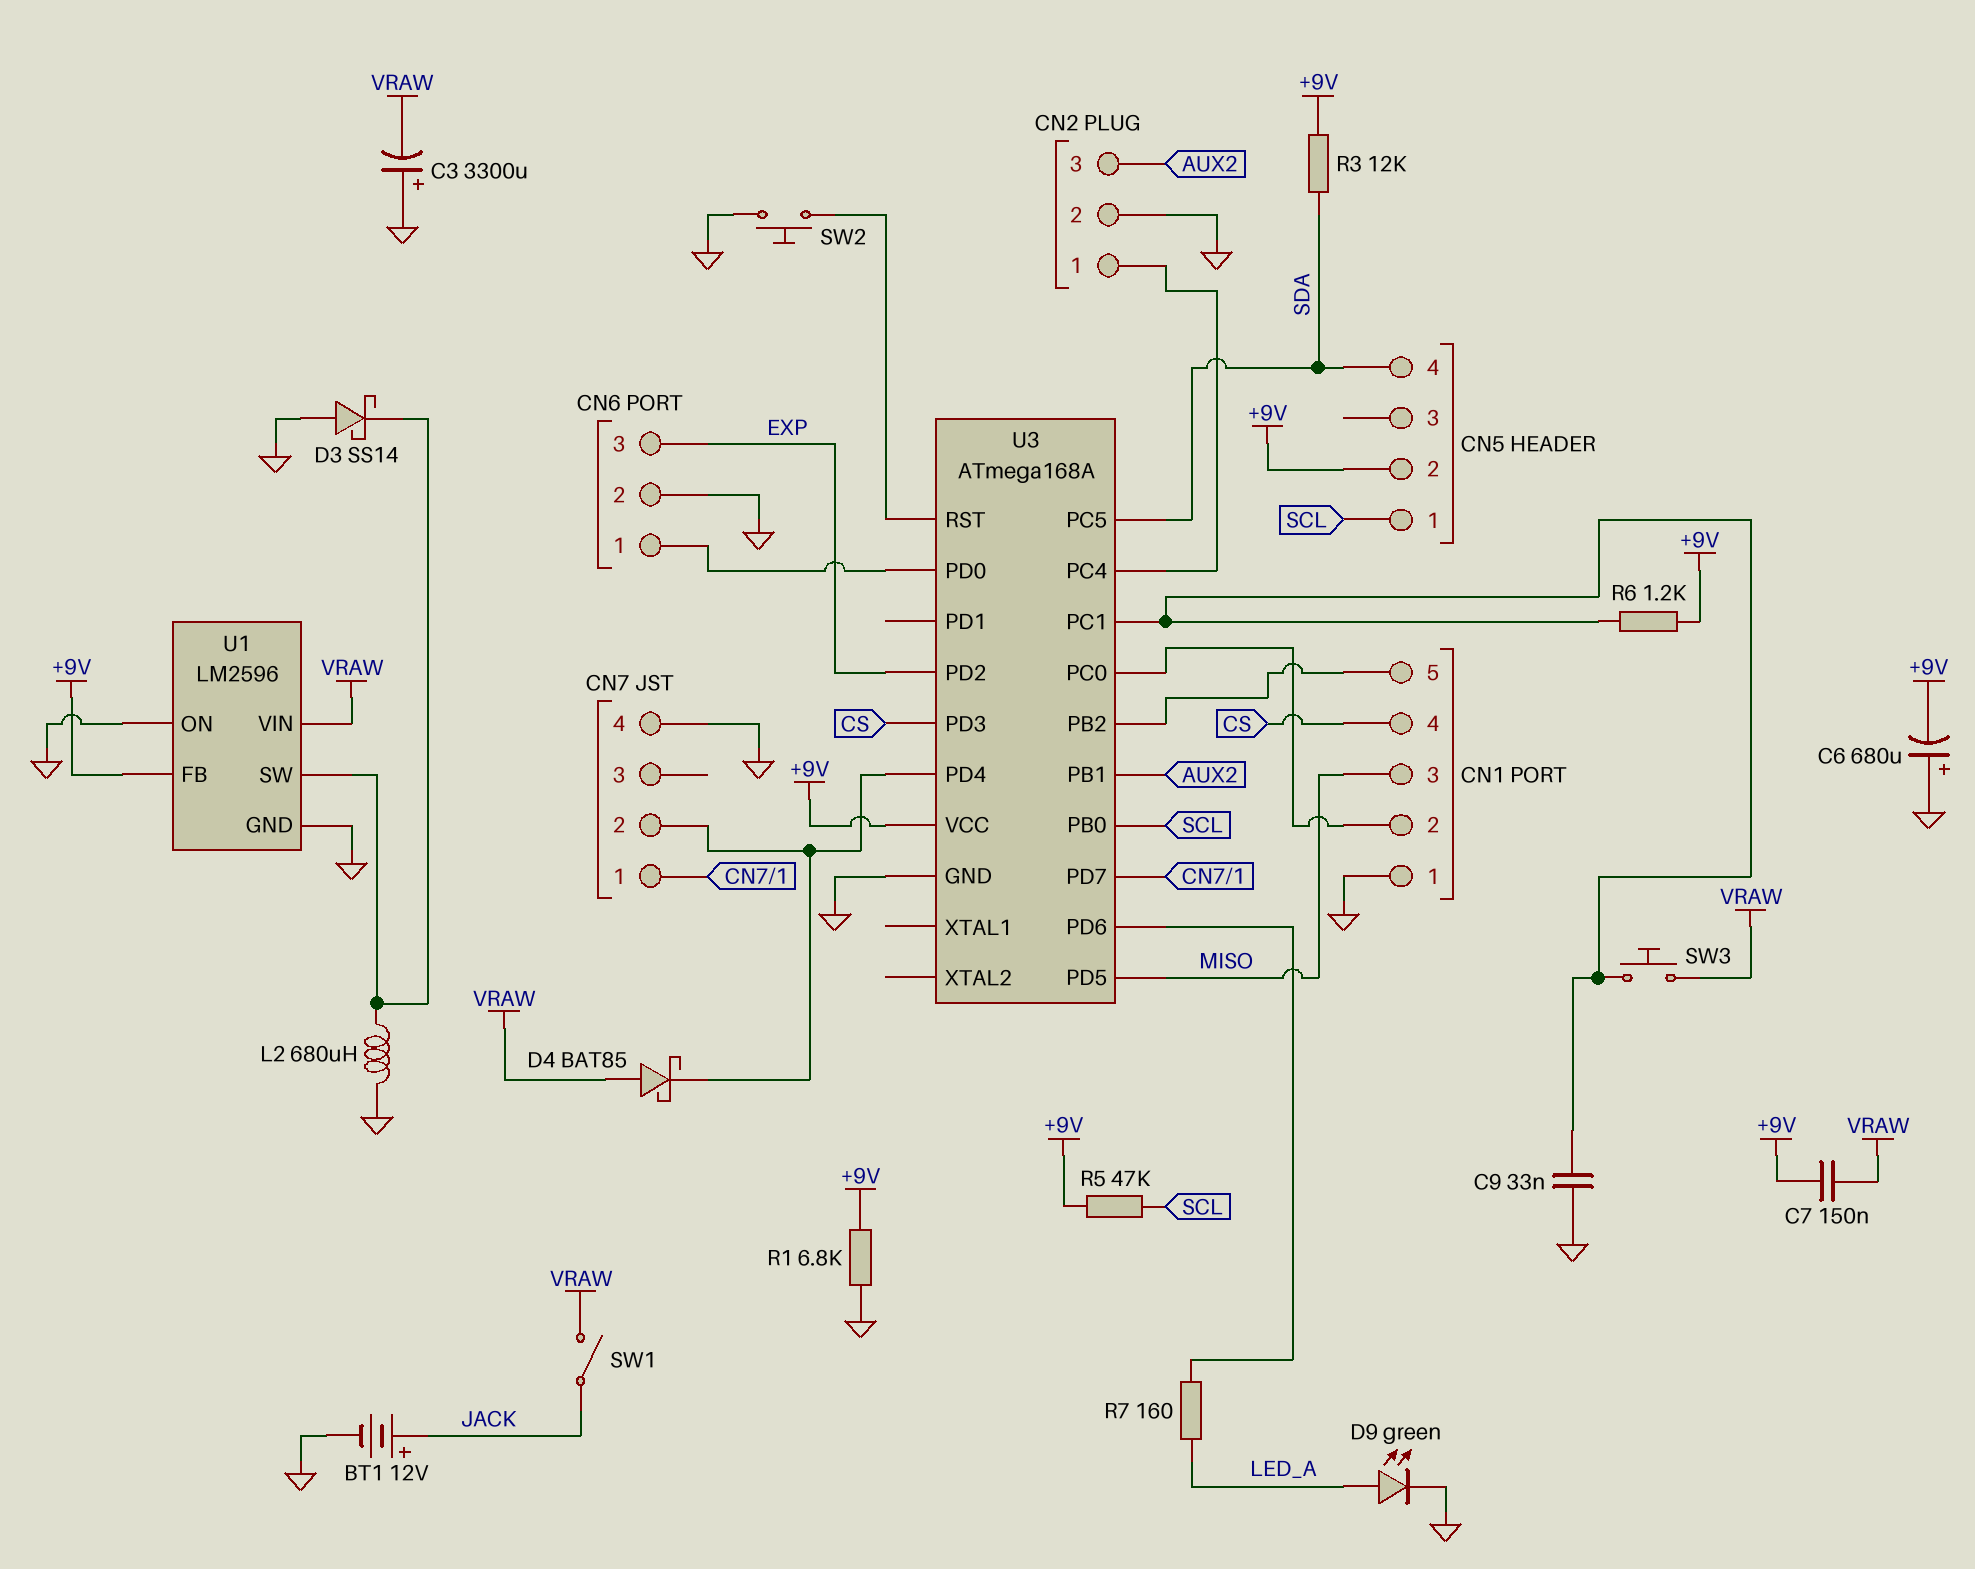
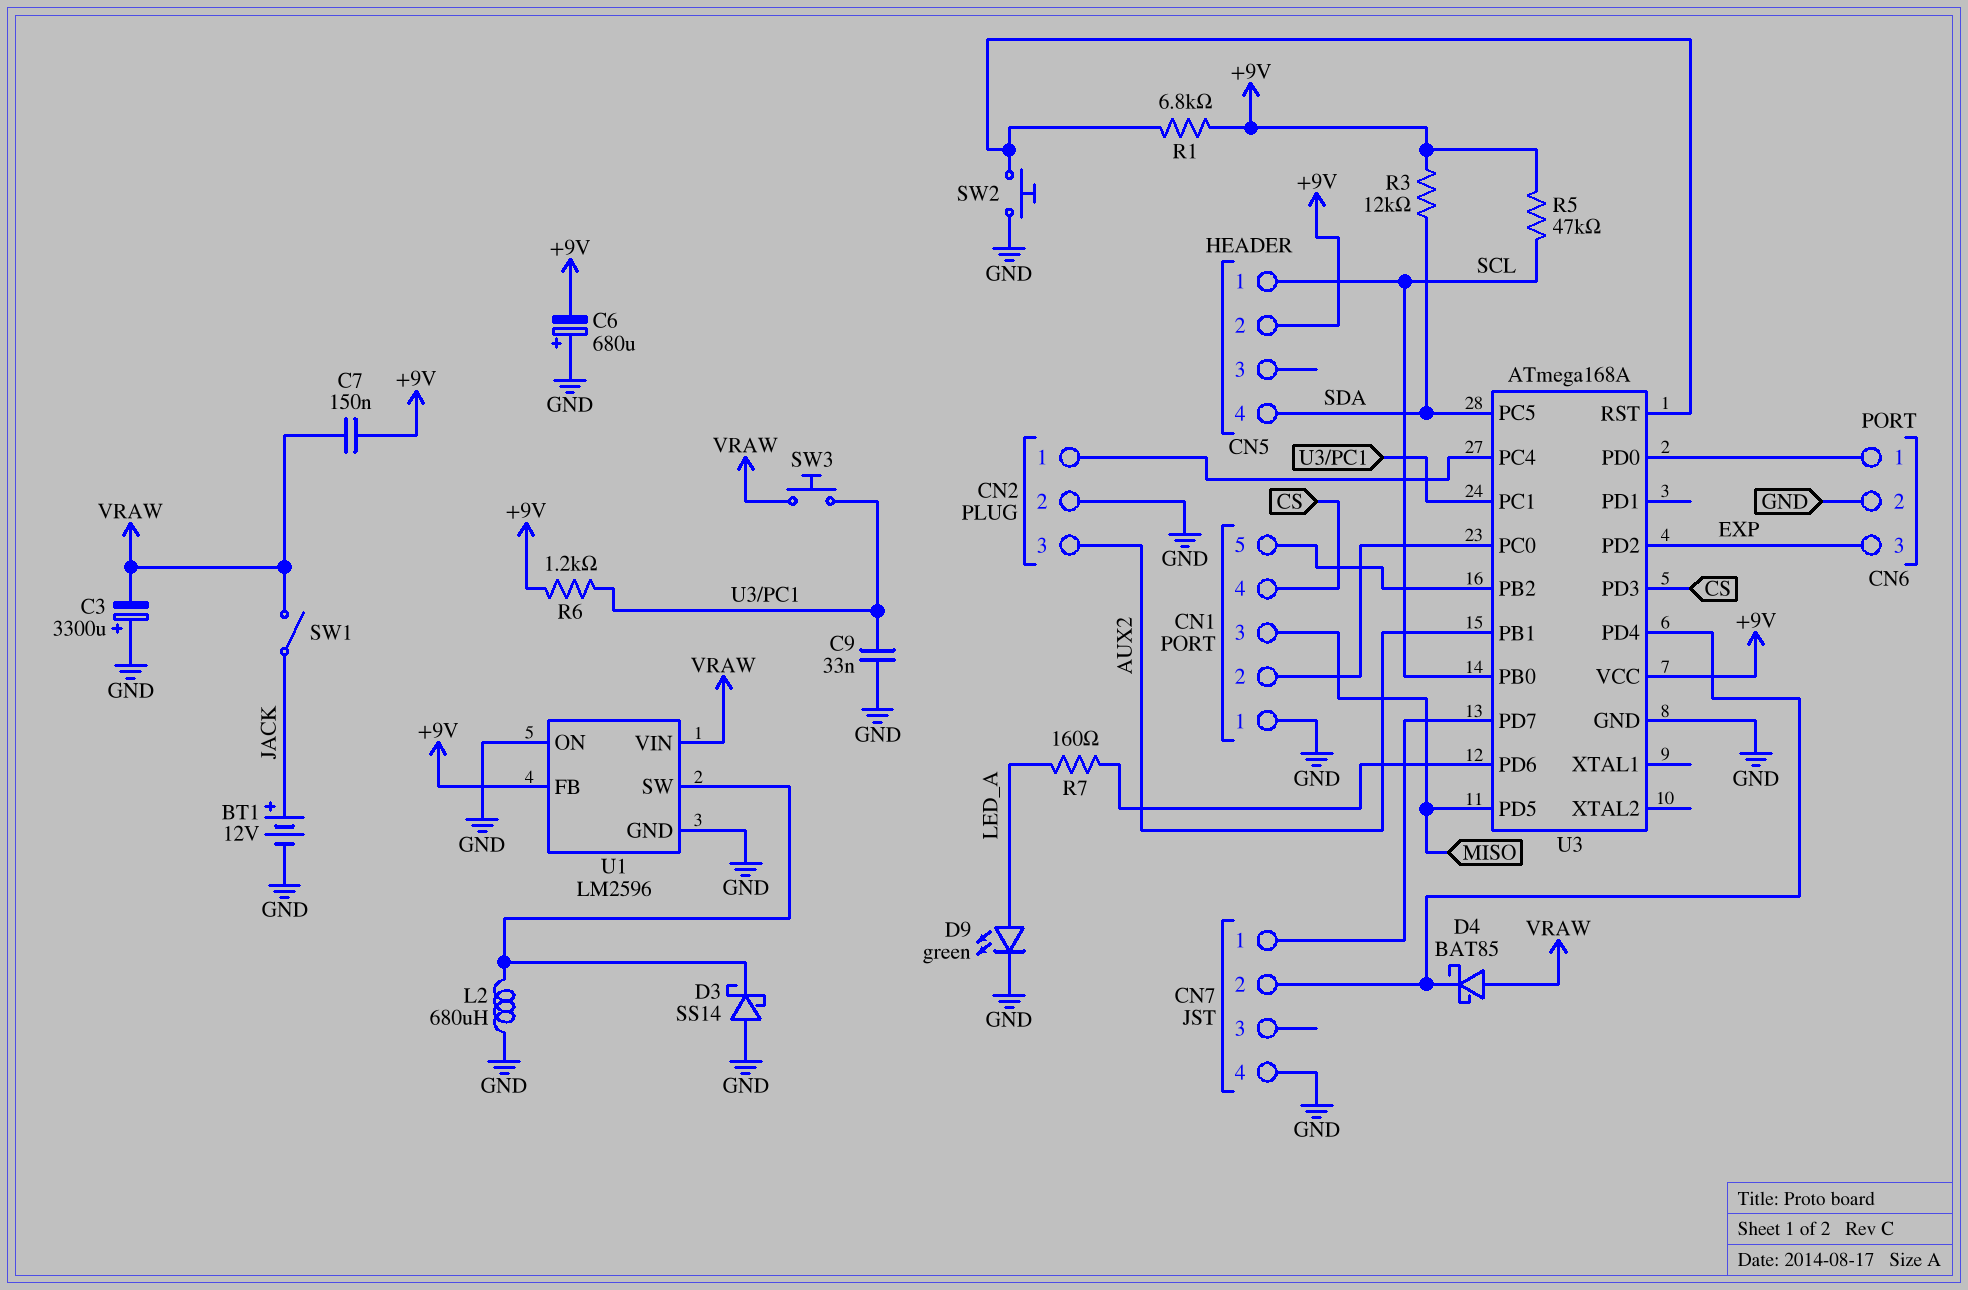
R1: 6.8k (+9V, GND) -> 6.8k (+9V, U3/RST)

